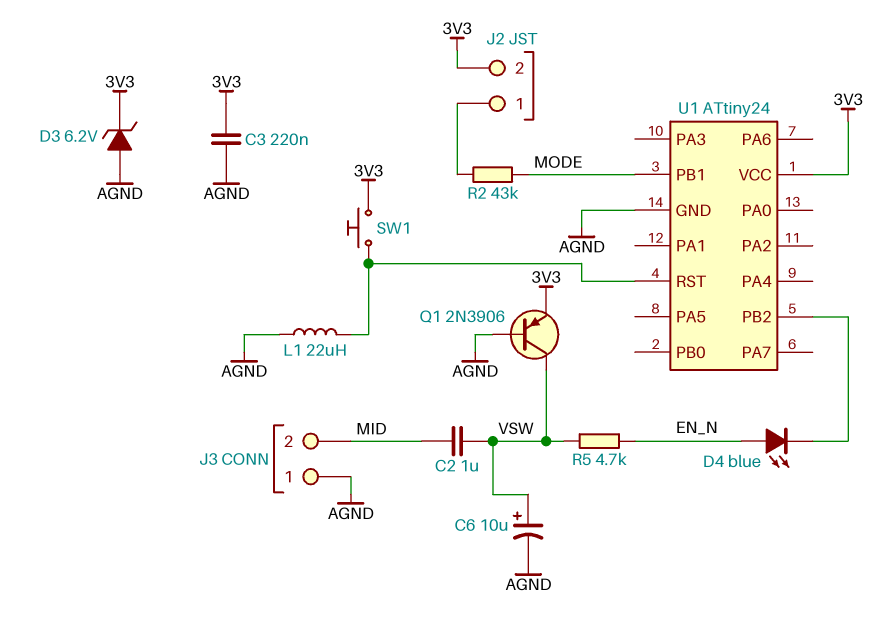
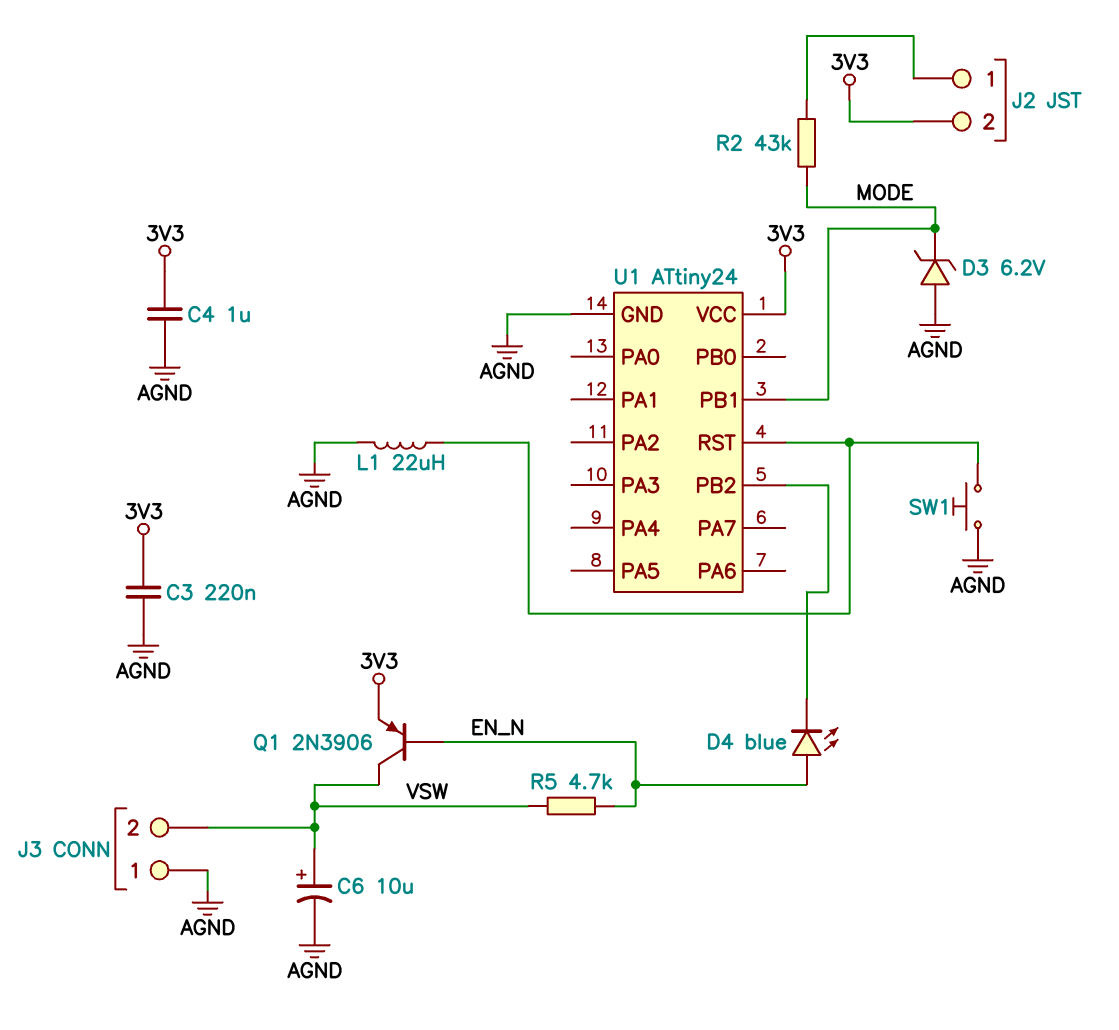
C2: 1uF (MID, VSW) -> none
C4: none -> 1uF (3V3, AGND)
D3: zener 6.2V (A AGND, K 3V3) -> zener 6.2V (A AGND, K MODE)
J3 pin 2: MID -> VSW
Q1: PNP 2N3906 (B AGND, C VSW, E 3V3) -> PNP 2N3906 (B EN_N, C VSW, E 3V3)
SW1: button (3V3, U1/RST) -> button (AGND, U1/RST)

